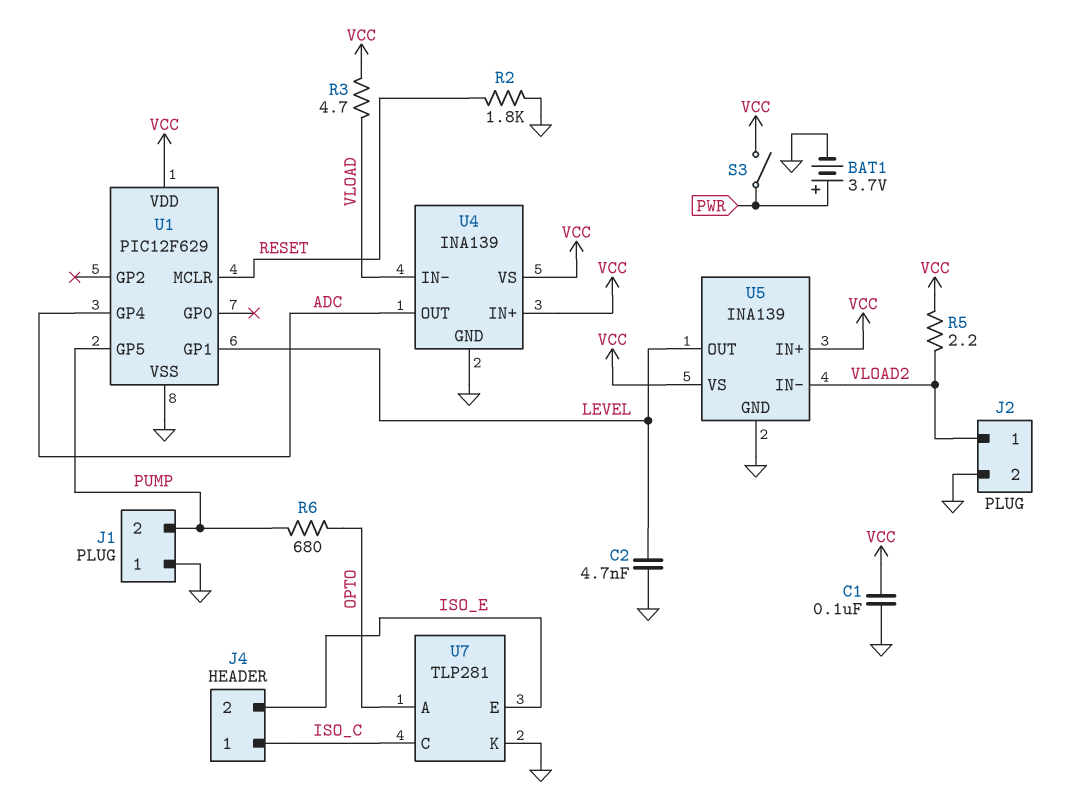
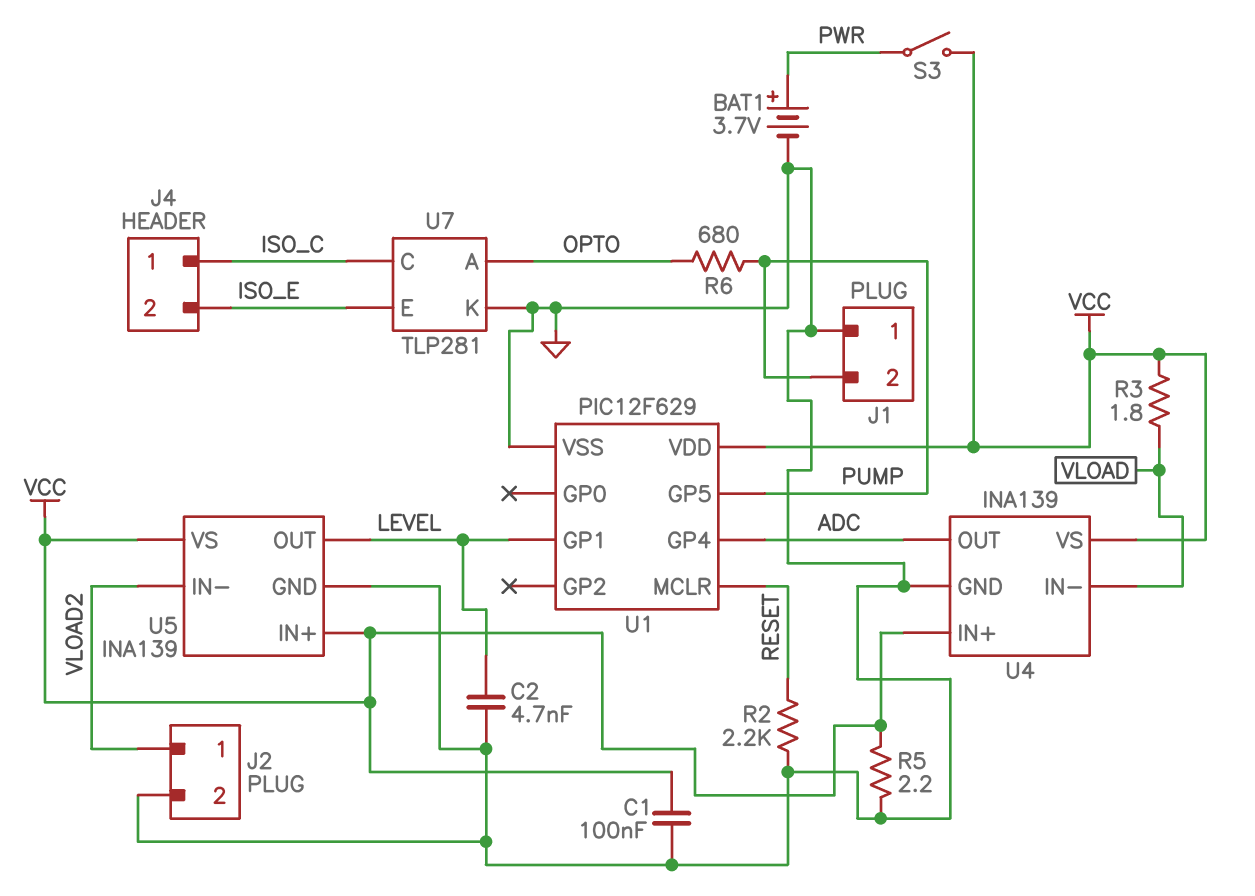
R2: 1.8k (GND, RESET) -> 2.2k (GND, RESET)
R3: 4.7 (VCC, VLOAD) -> 1.8 (VCC, VLOAD)
R5: 2.2 (VCC, VLOAD2) -> 2.2 (GND, VCC)

